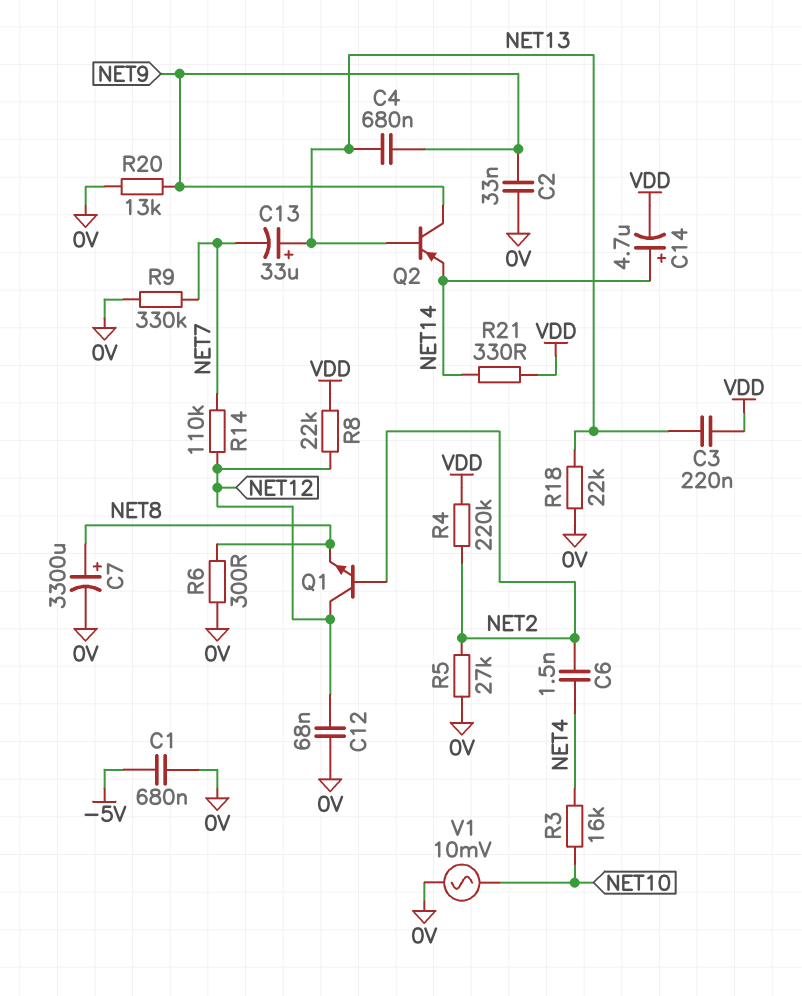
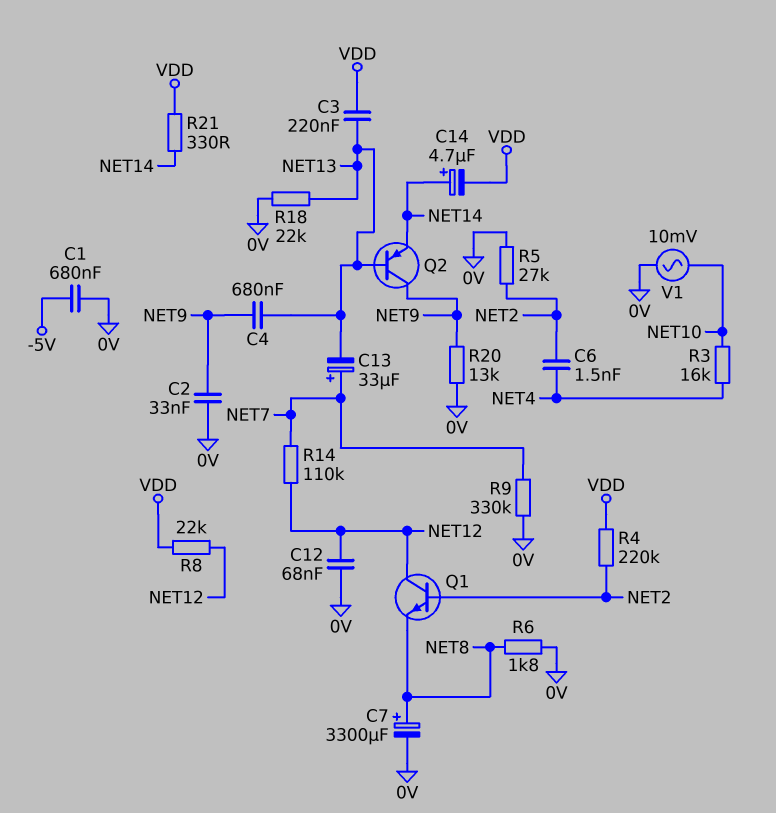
C13: 33uF (plus NET13, minus NET7) -> 33uF (plus NET7, minus NET13)
R6: 300 (0V, NET8) -> 1.8k (0V, NET8)

